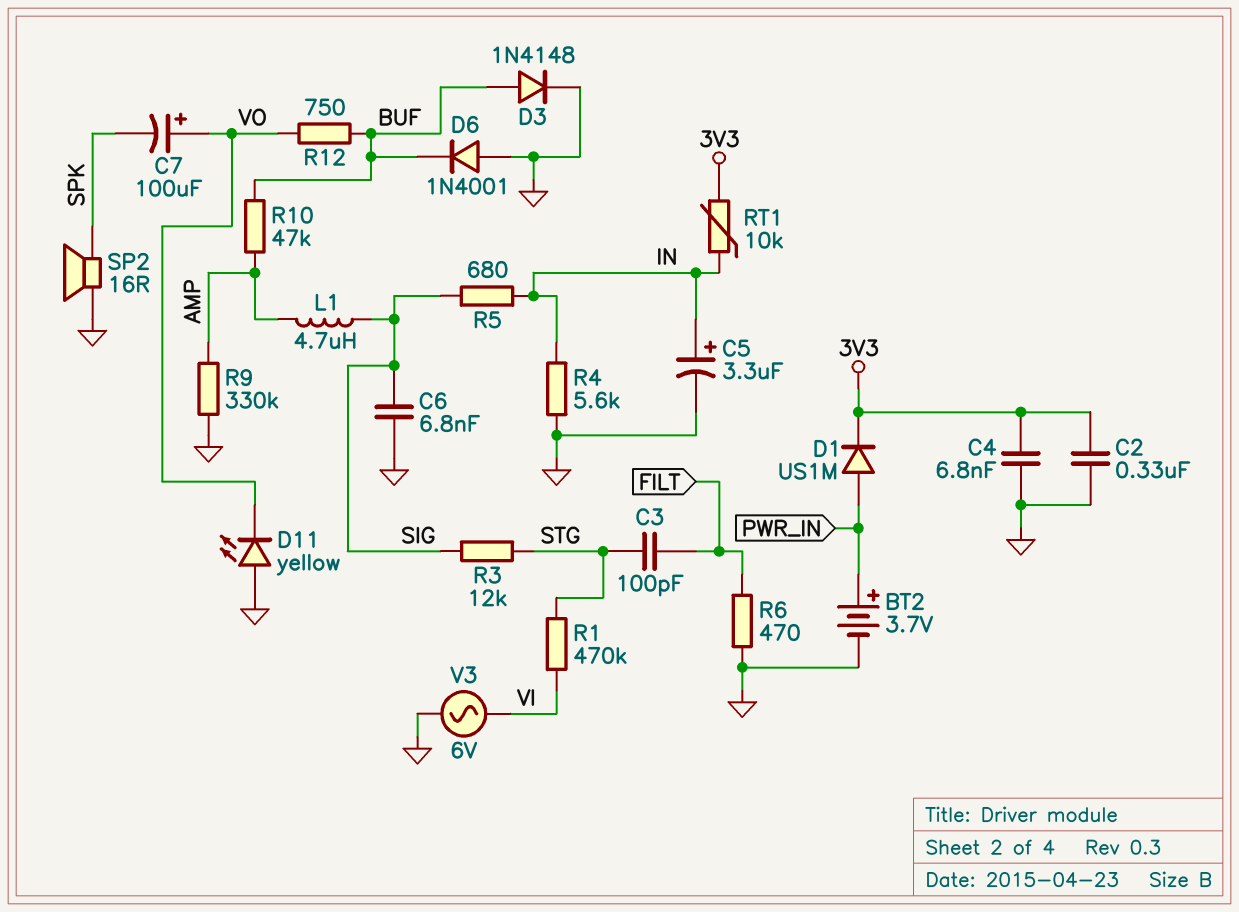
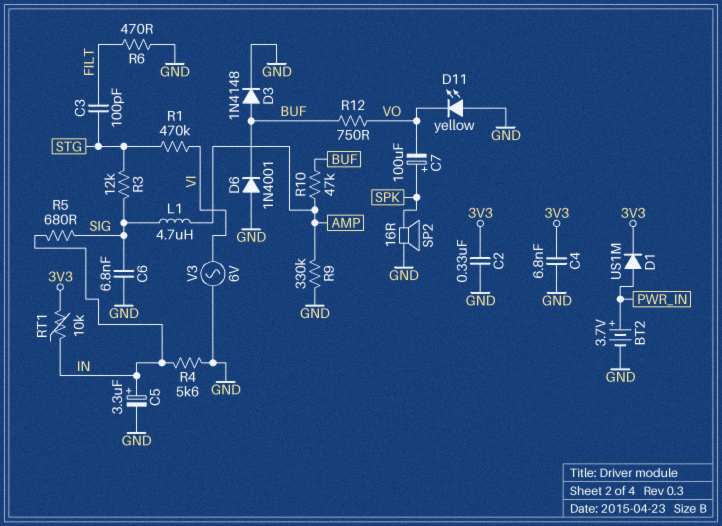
C7: 100uF (plus VO, minus SPK) -> 100uF (plus SPK, minus VO)

